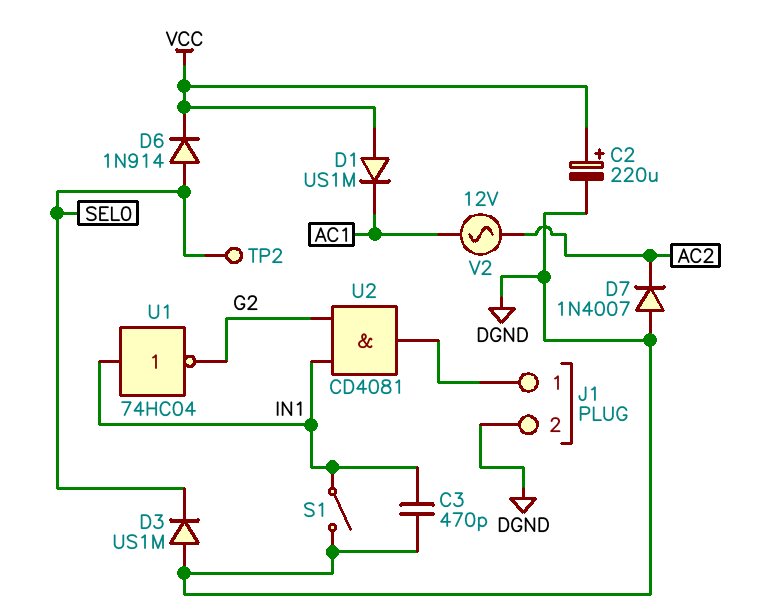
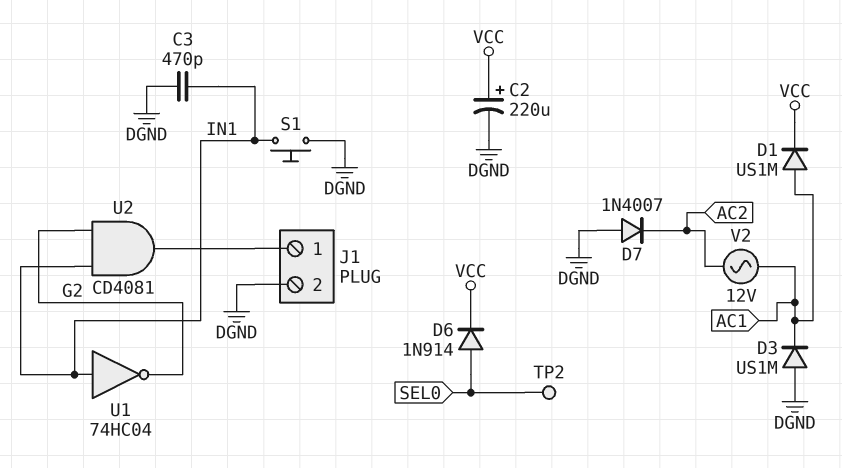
D1: diode US1M (A VCC, K AC1) -> diode US1M (A AC1, K VCC)
D3: diode US1M (A DGND, K SEL0) -> diode US1M (A DGND, K AC1)
S1: switch (DGND, IN1) -> button (DGND, IN1)

